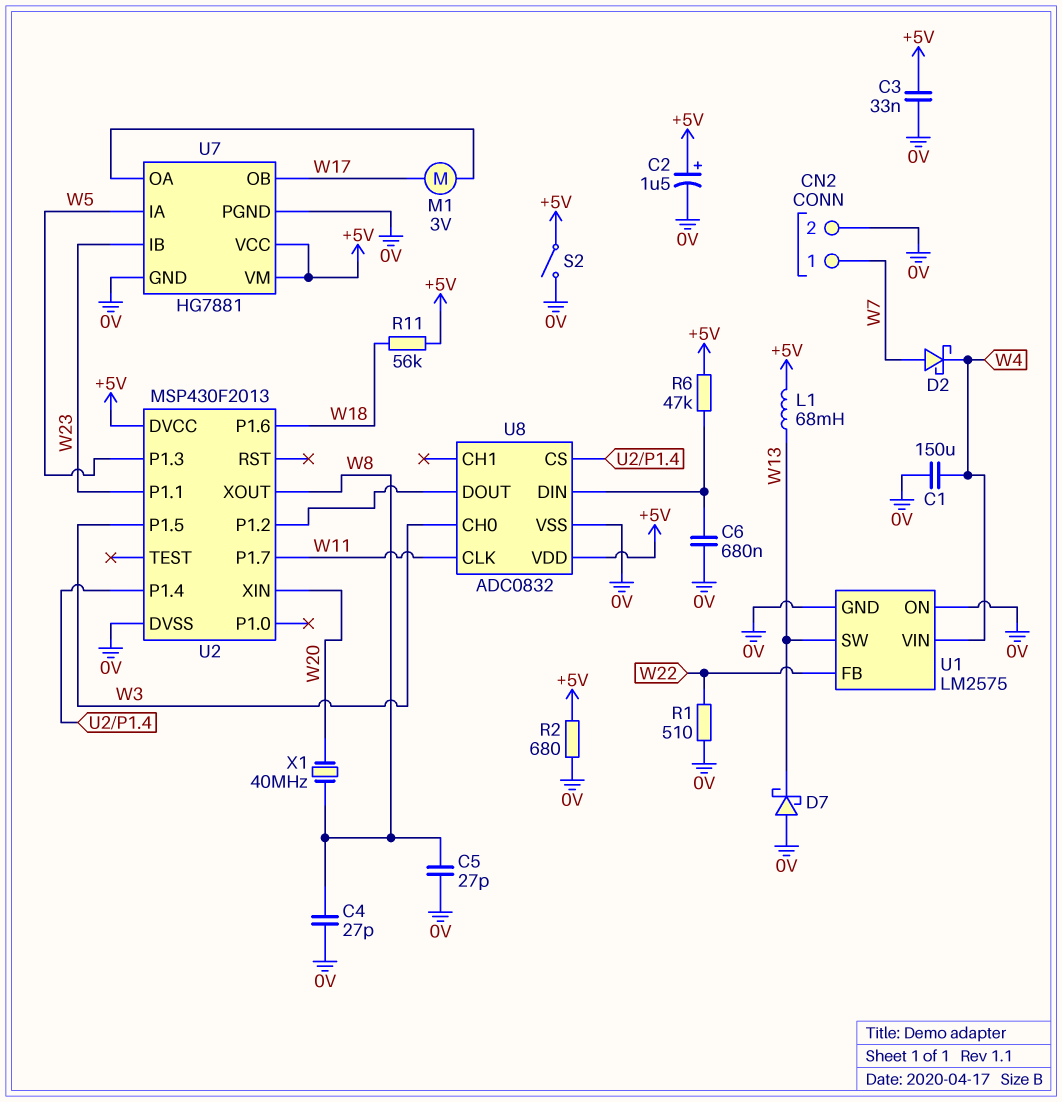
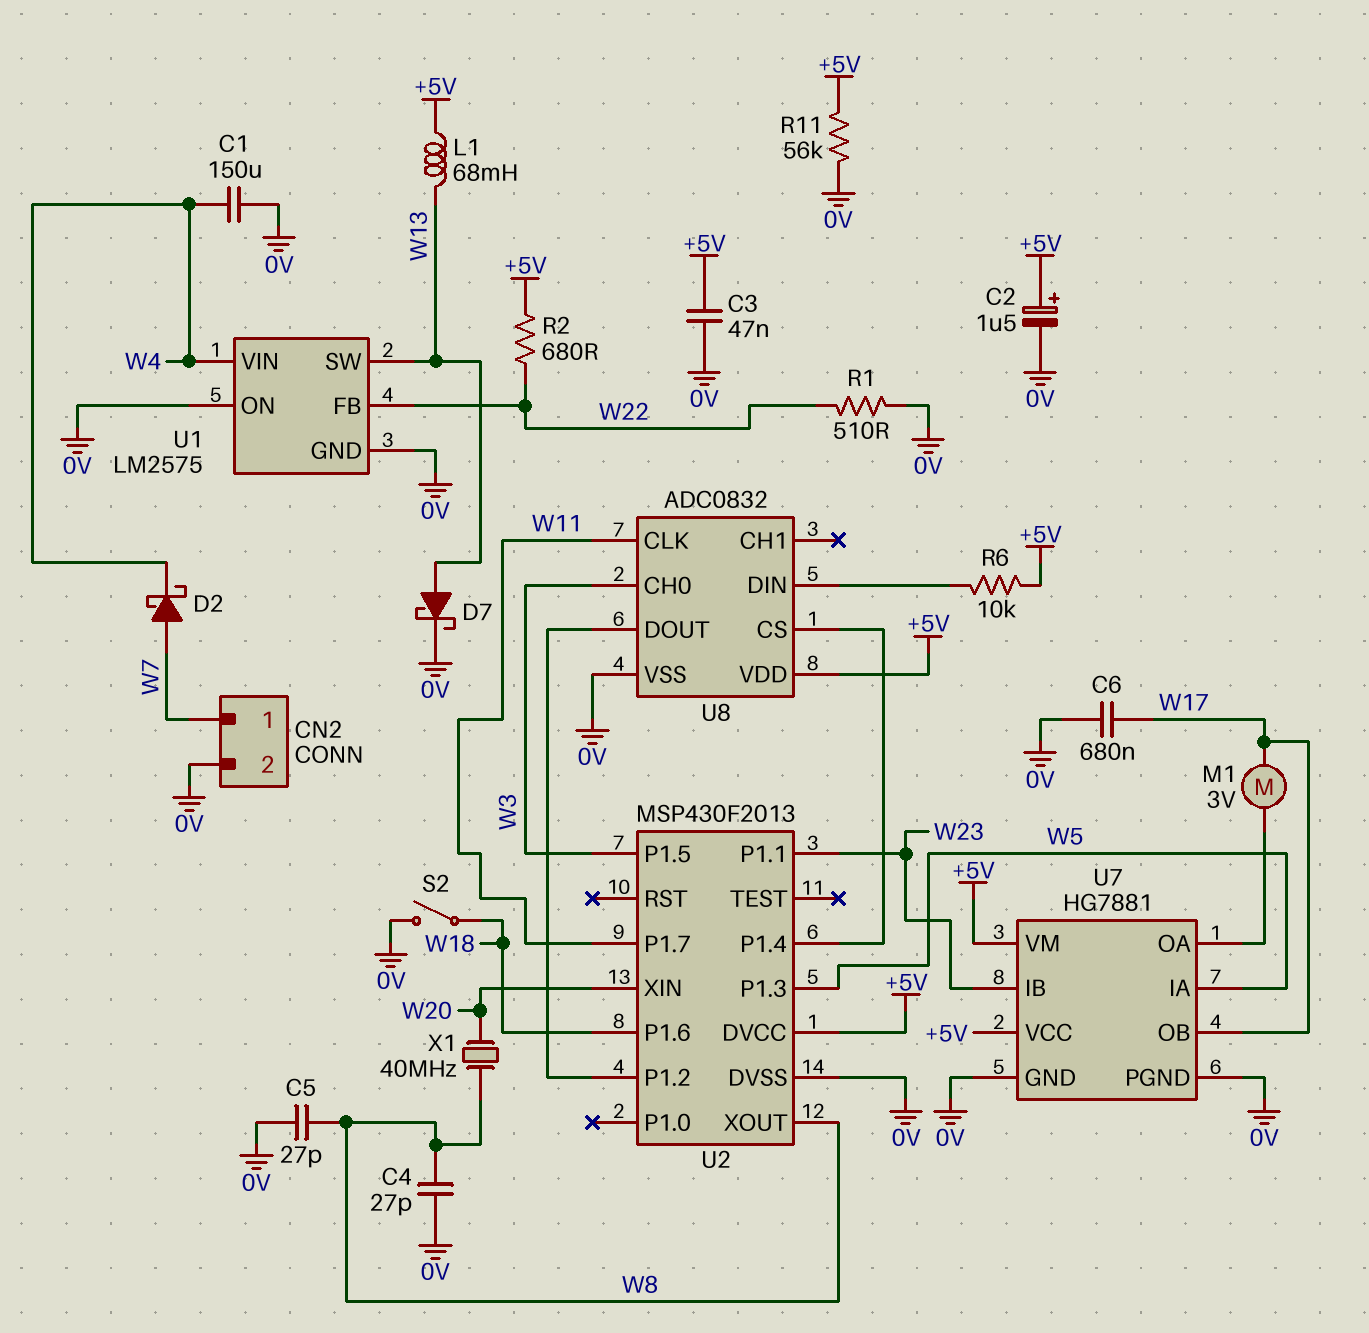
C3: 33nF (+5V, 0V) -> 47nF (+5V, 0V)
C6: 680nF (0V, U8/DIN) -> 680nF (0V, W17)
D7: schottky (A 0V, K W13) -> schottky (A W13, K 0V)
R2: 680 (+5V, 0V) -> 680 (+5V, W22)
R6: 47k (+5V, U8/DIN) -> 10k (+5V, U8/DIN)
R11: 56k (+5V, W18) -> 56k (+5V, 0V)
S2: switch (+5V, 0V) -> switch (0V, W18)

